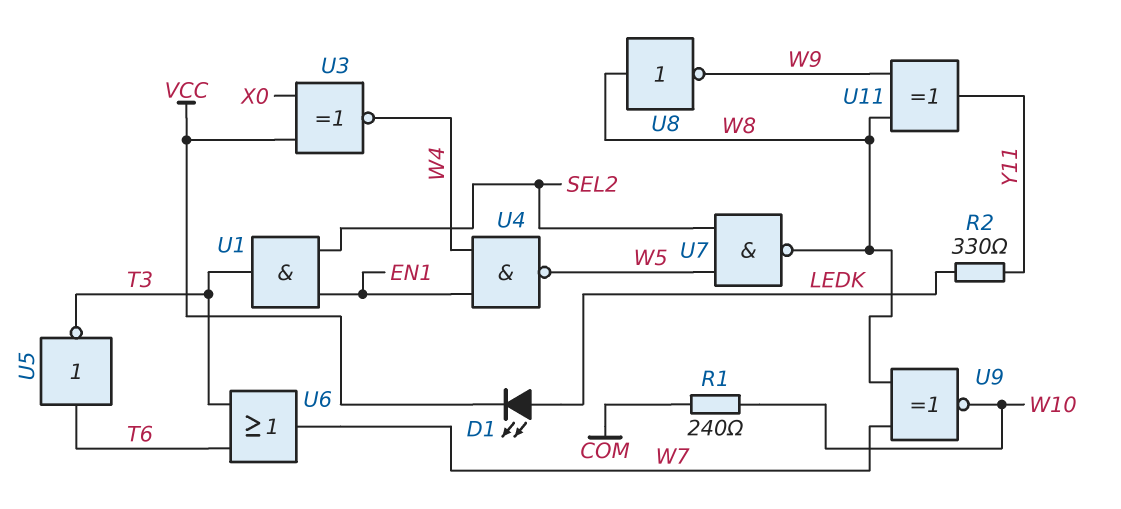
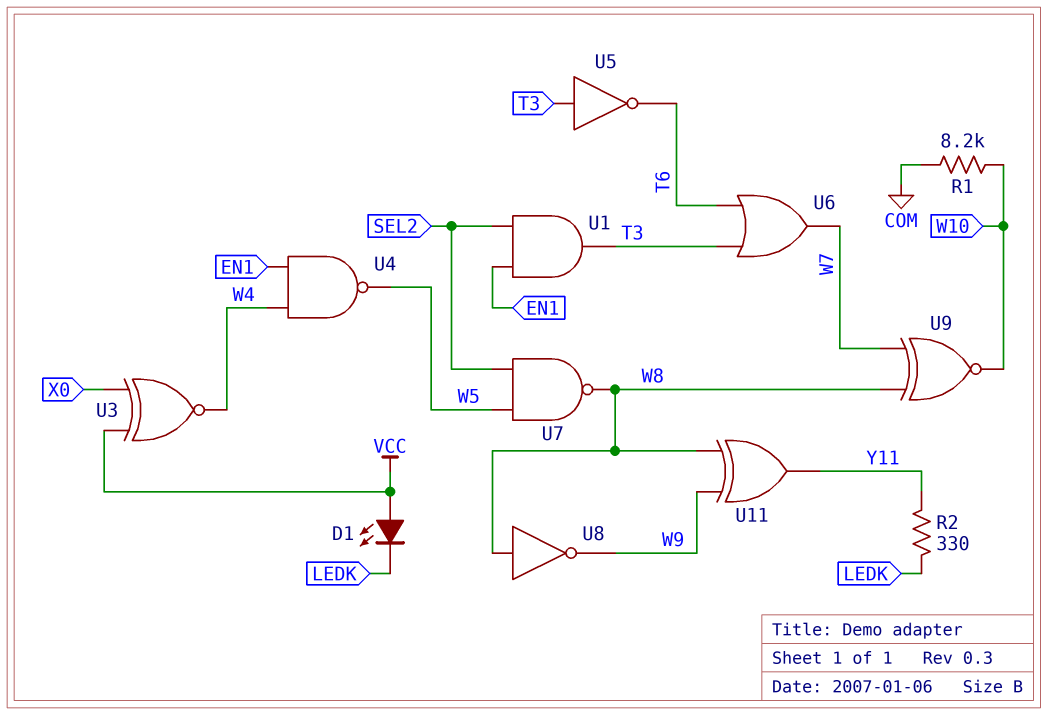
D1: LED (A LEDK, K VCC) -> LED (A VCC, K LEDK)
R1: 240 (COM, W10) -> 8.2k (COM, W10)
U5: NOT (in T6, out T3) -> NOT (in T3, out T6)

